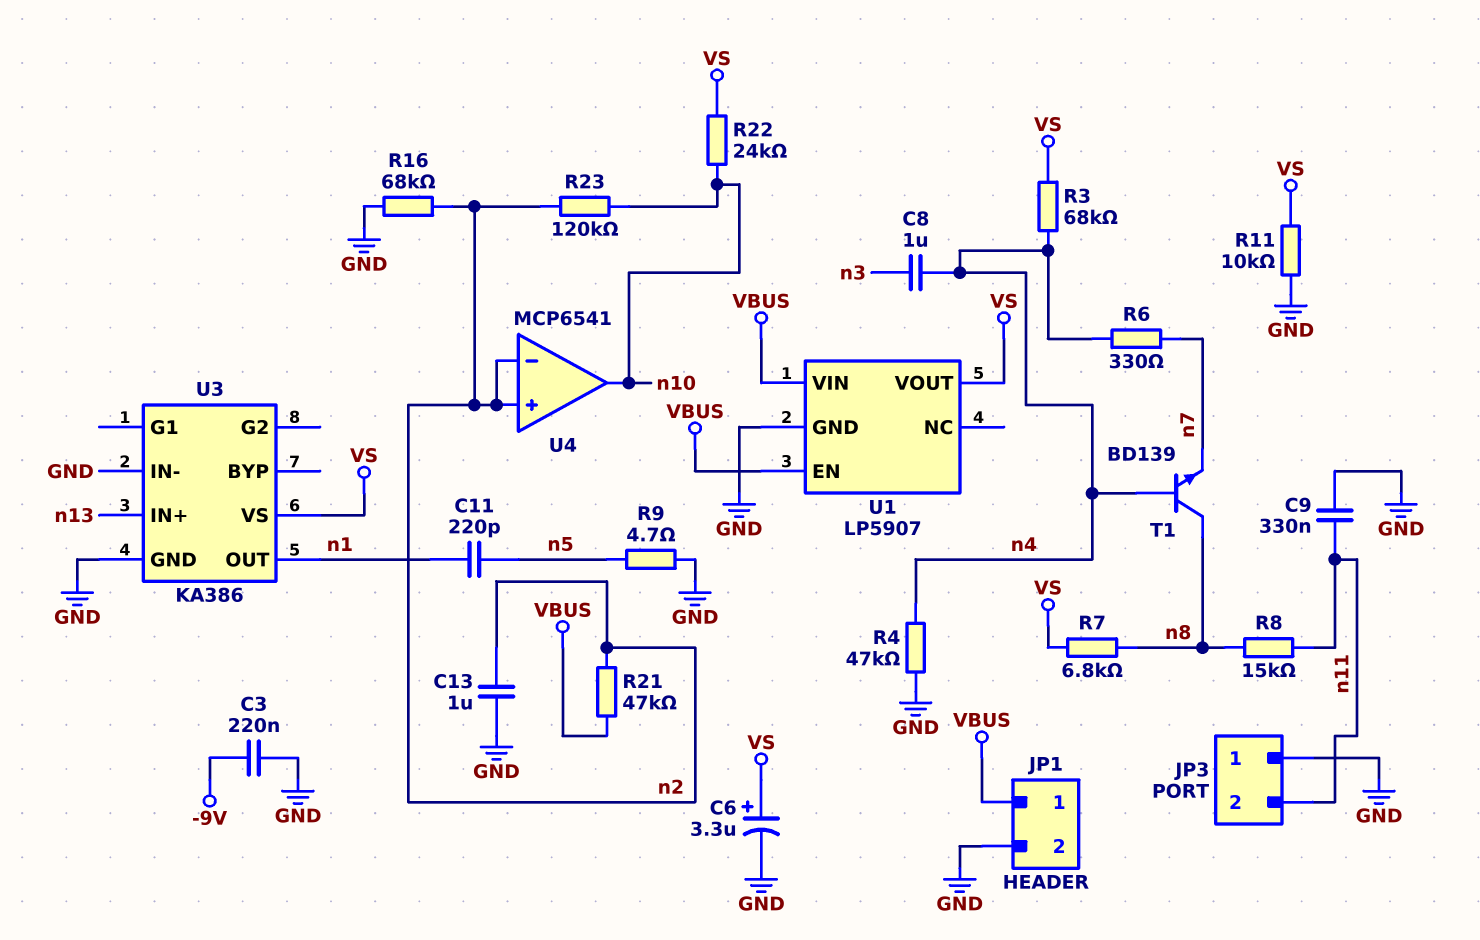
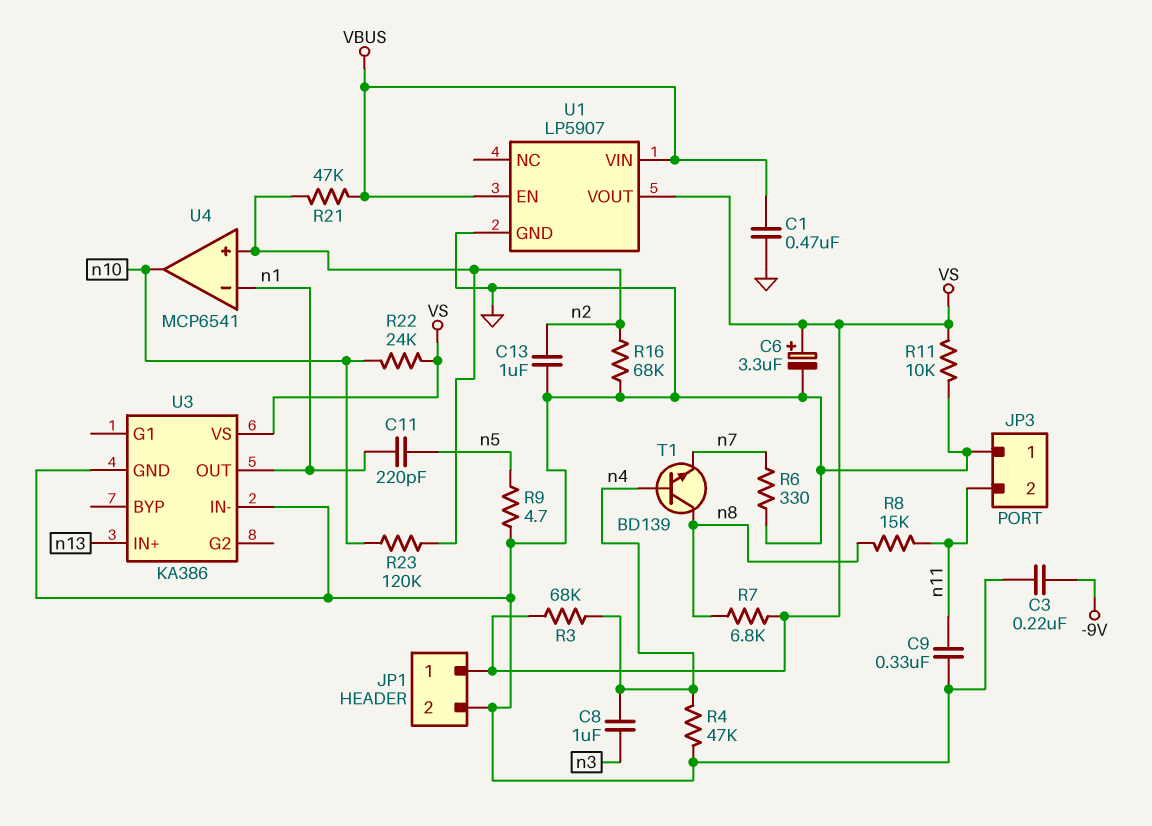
C1: none -> 470nF (GND, VBUS)
JP1 pin 1: VBUS -> VS
R6: 330 (n4, n7) -> 330 (GND, n7)
U4 pin in-: n2 -> n1

